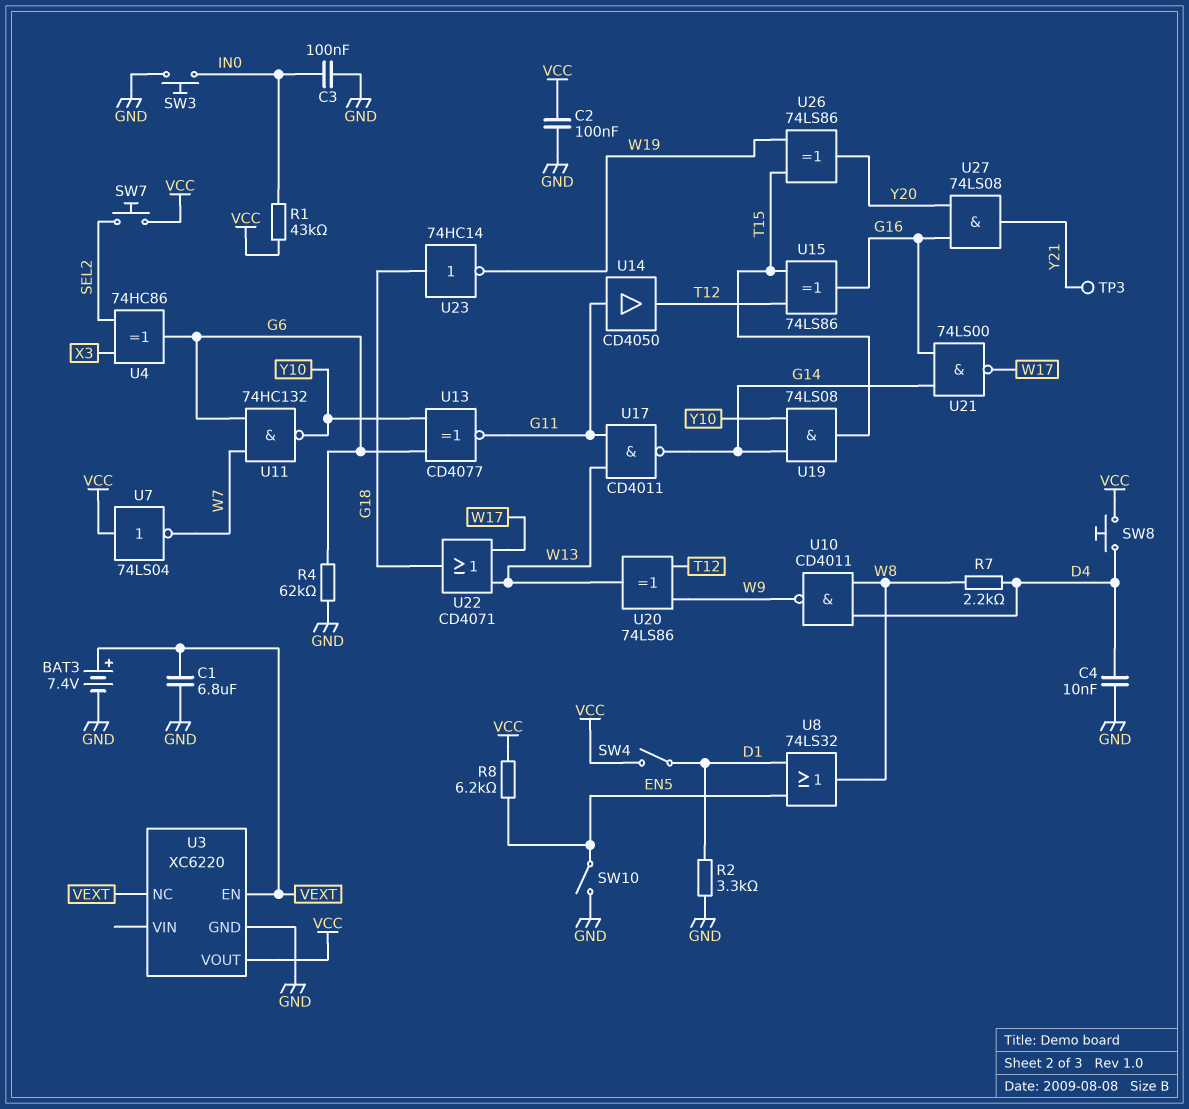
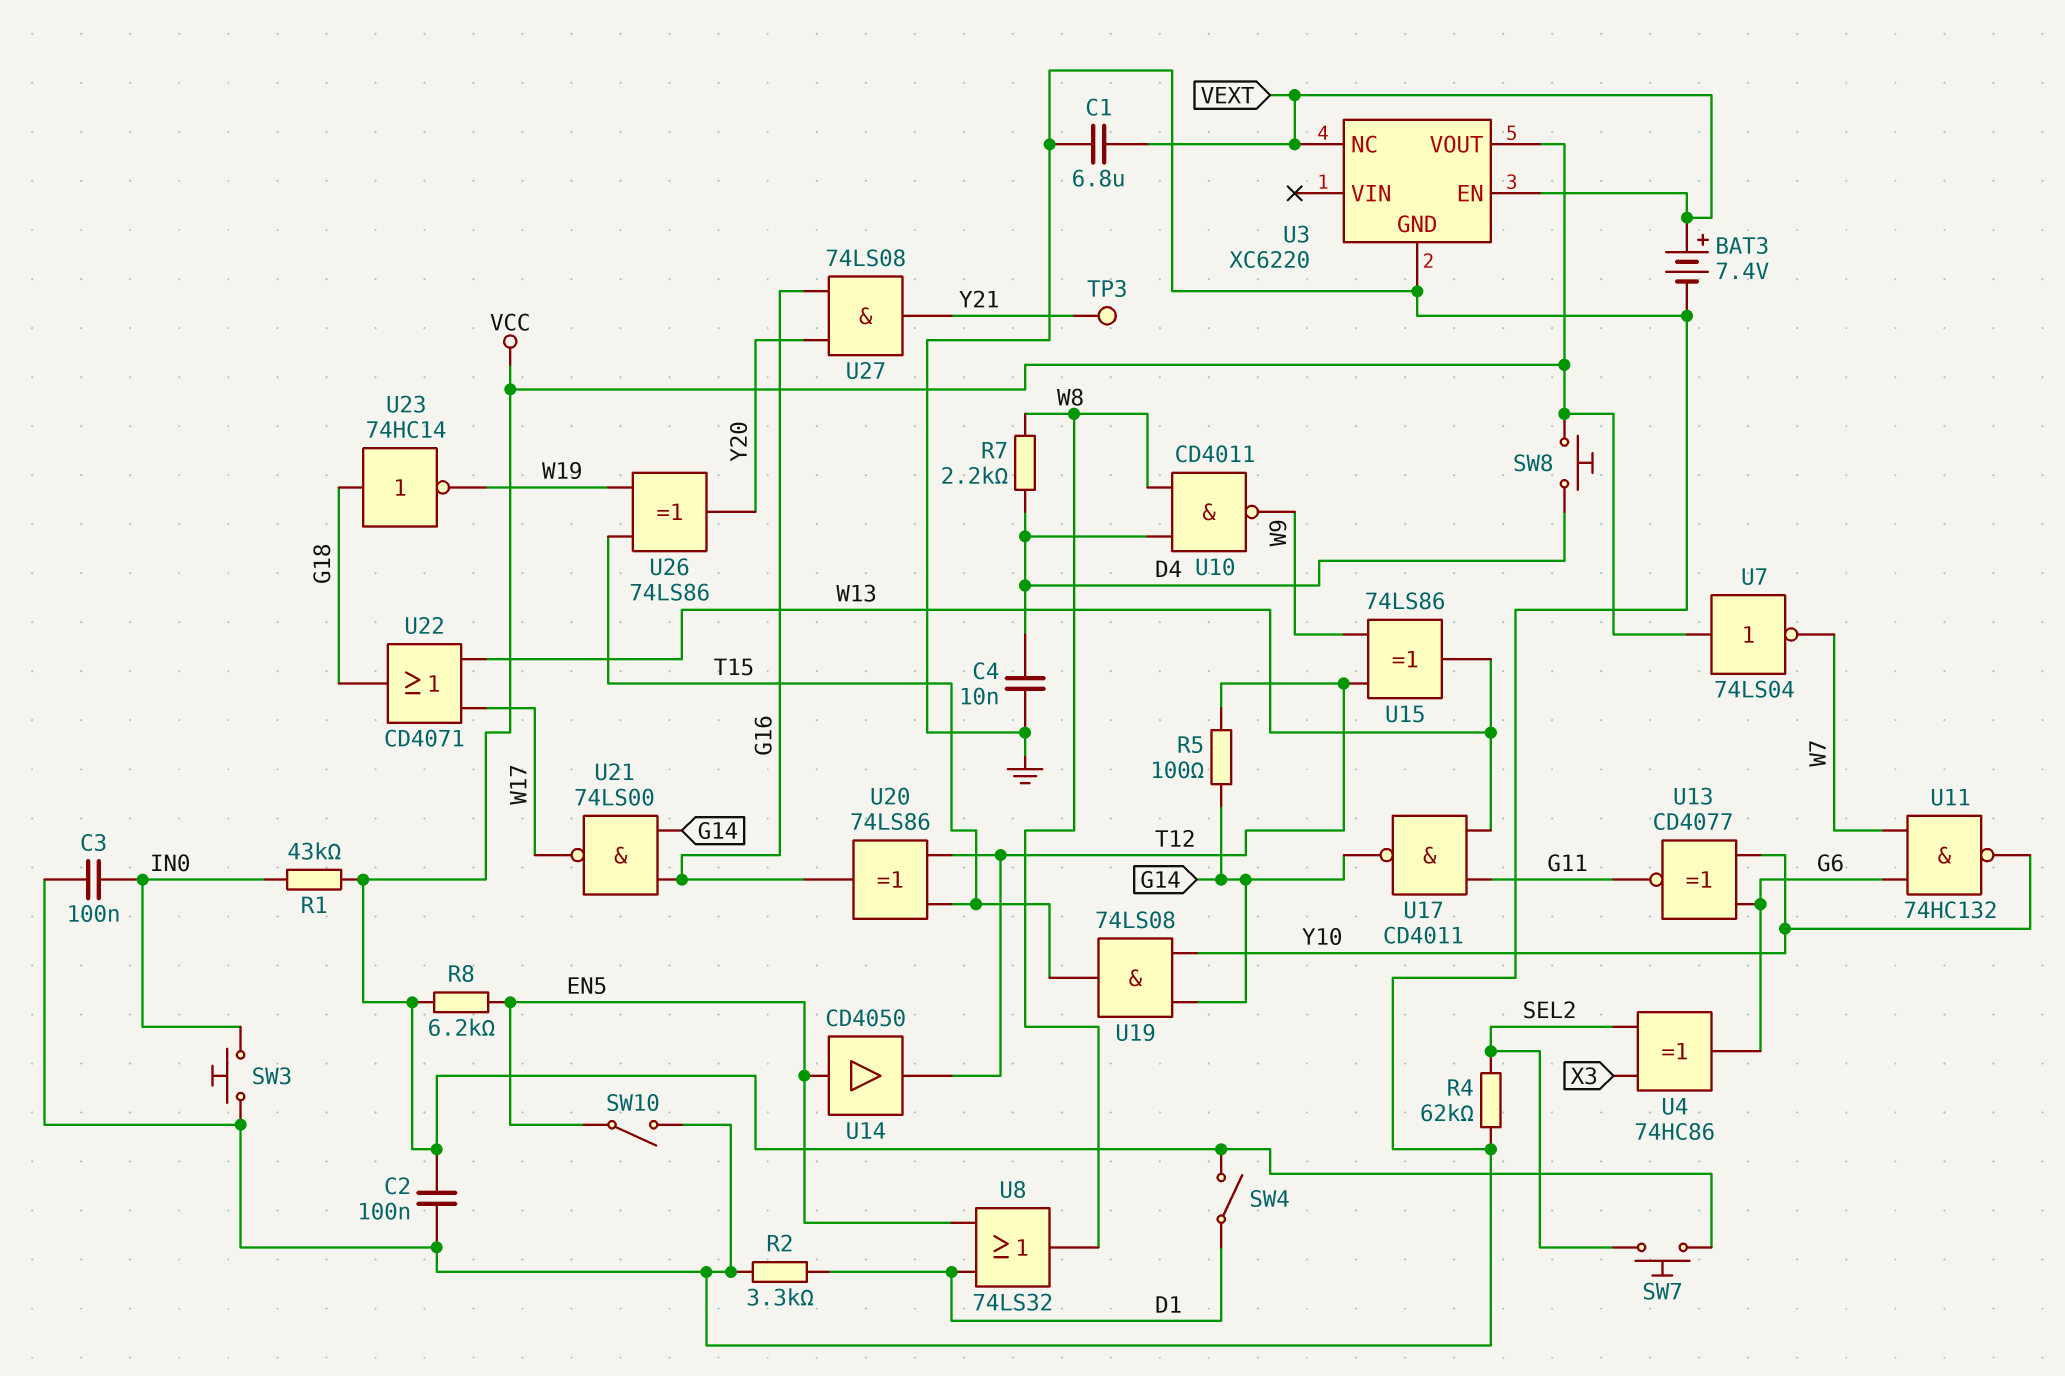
R4: 62k (G6, GND) -> 62k (GND, SEL2)
R5: none -> 100 (G14, T12)
U14: buffer CD4050 (in G11, out T12) -> buffer CD4050 (in EN5, out T12)
U15: XOR 74LS86 (in T12, in T15, out G16) -> XOR 74LS86 (in T12, in W9, out W13)
U20: XOR 74LS86 (in T12, in W9, out W13) -> XOR 74LS86 (in T12, in T15, out G16)

